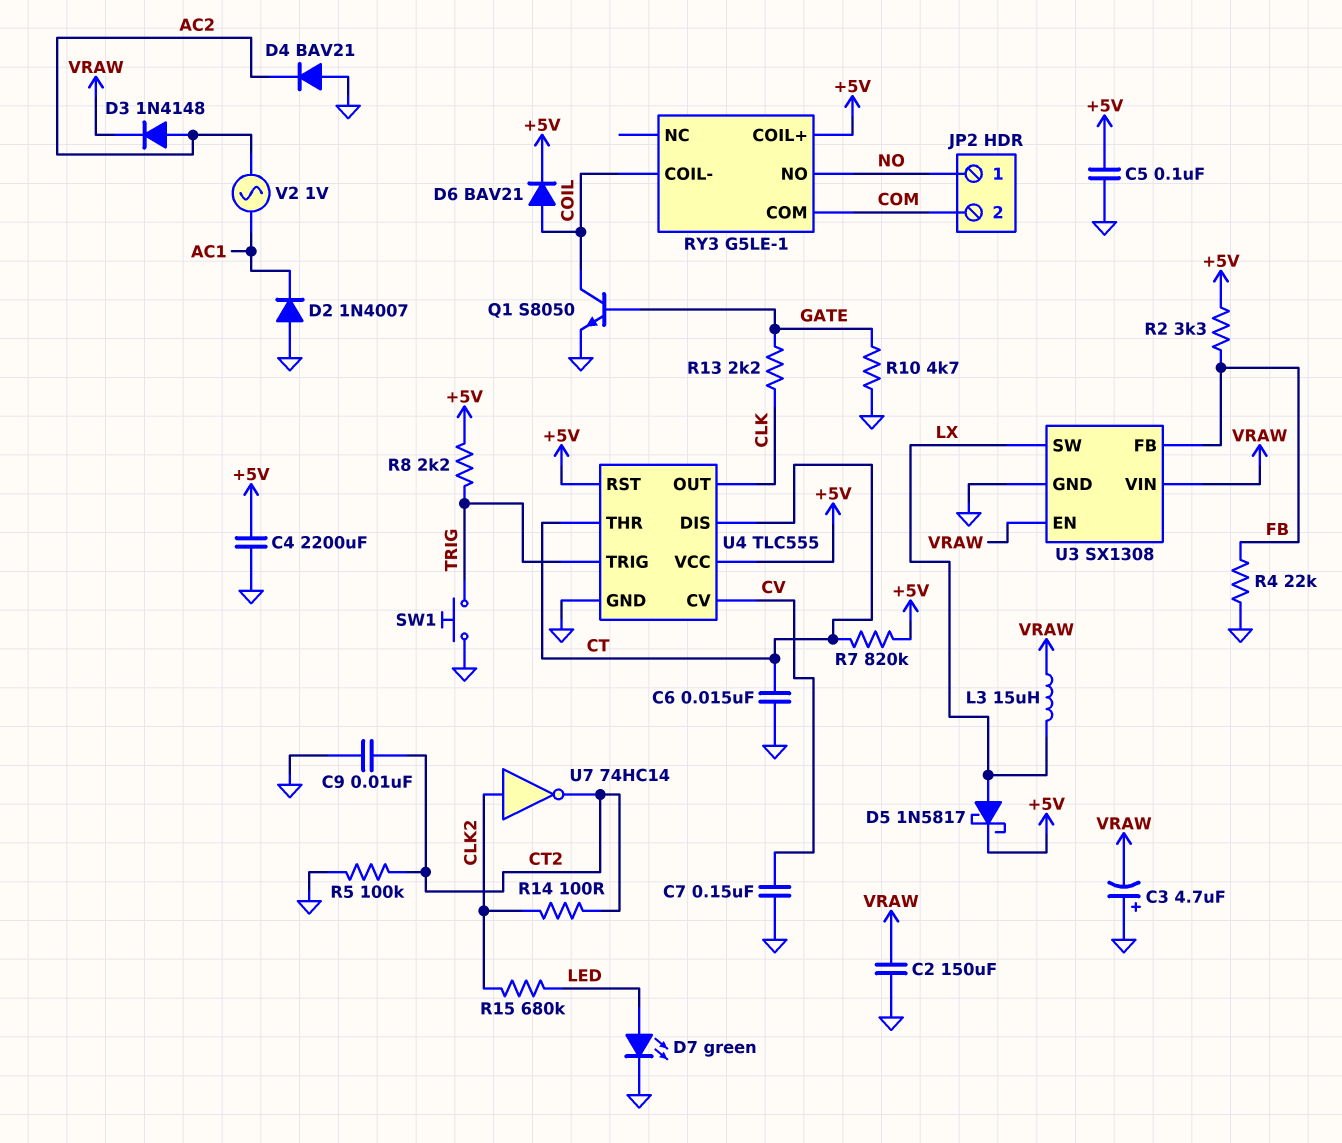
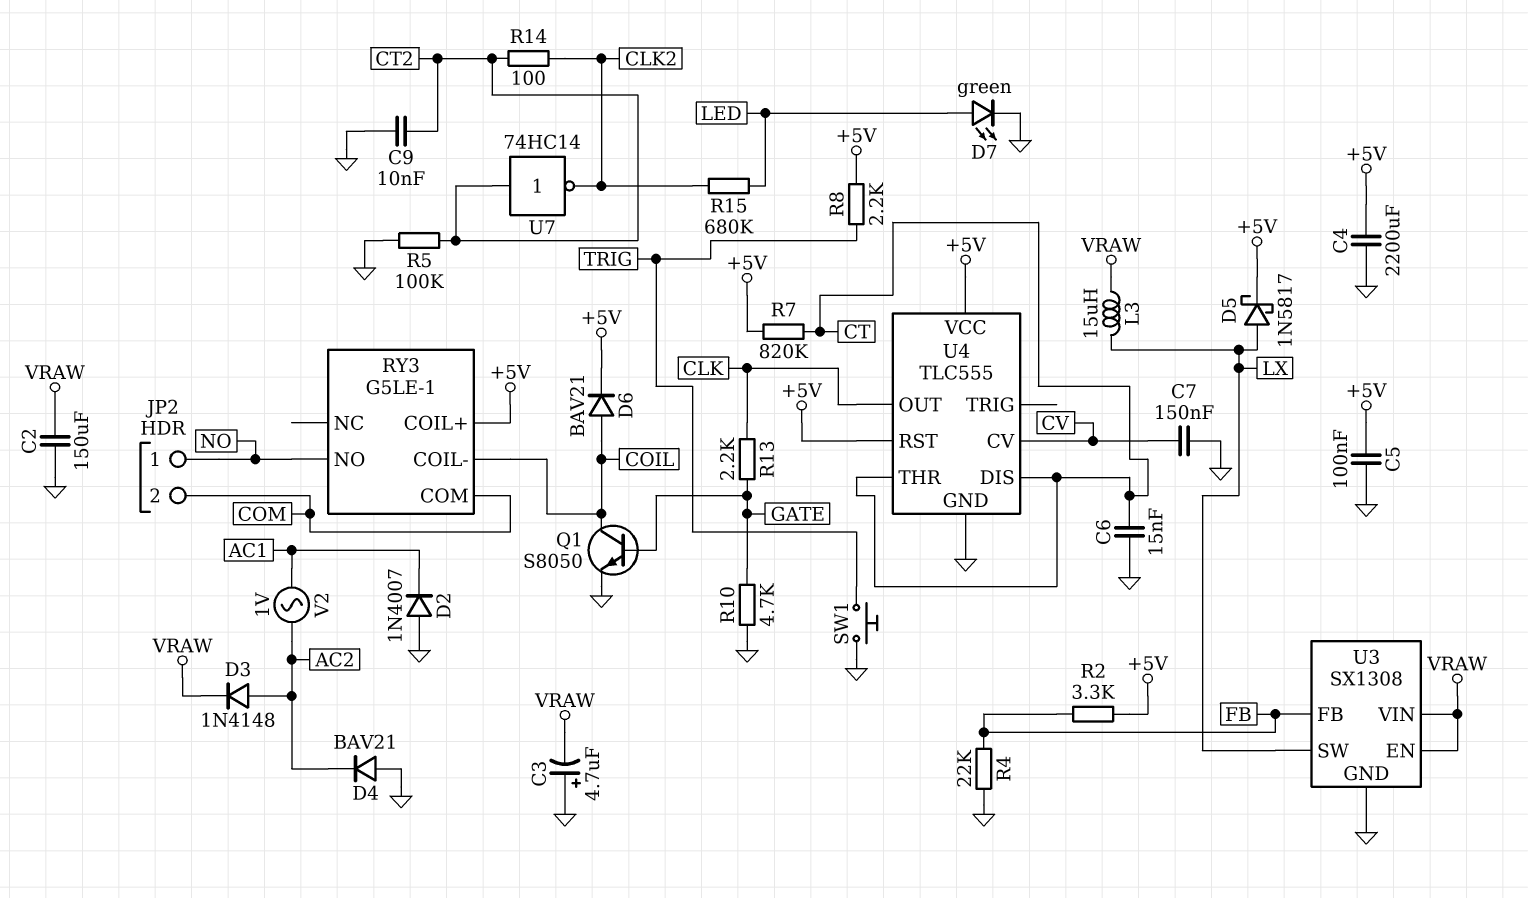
U4 pin TRIG: TRIG -> none
U7: NOT 74HC14 (in CLK2, out CT2) -> NOT 74HC14 (in CT2, out CLK2)

